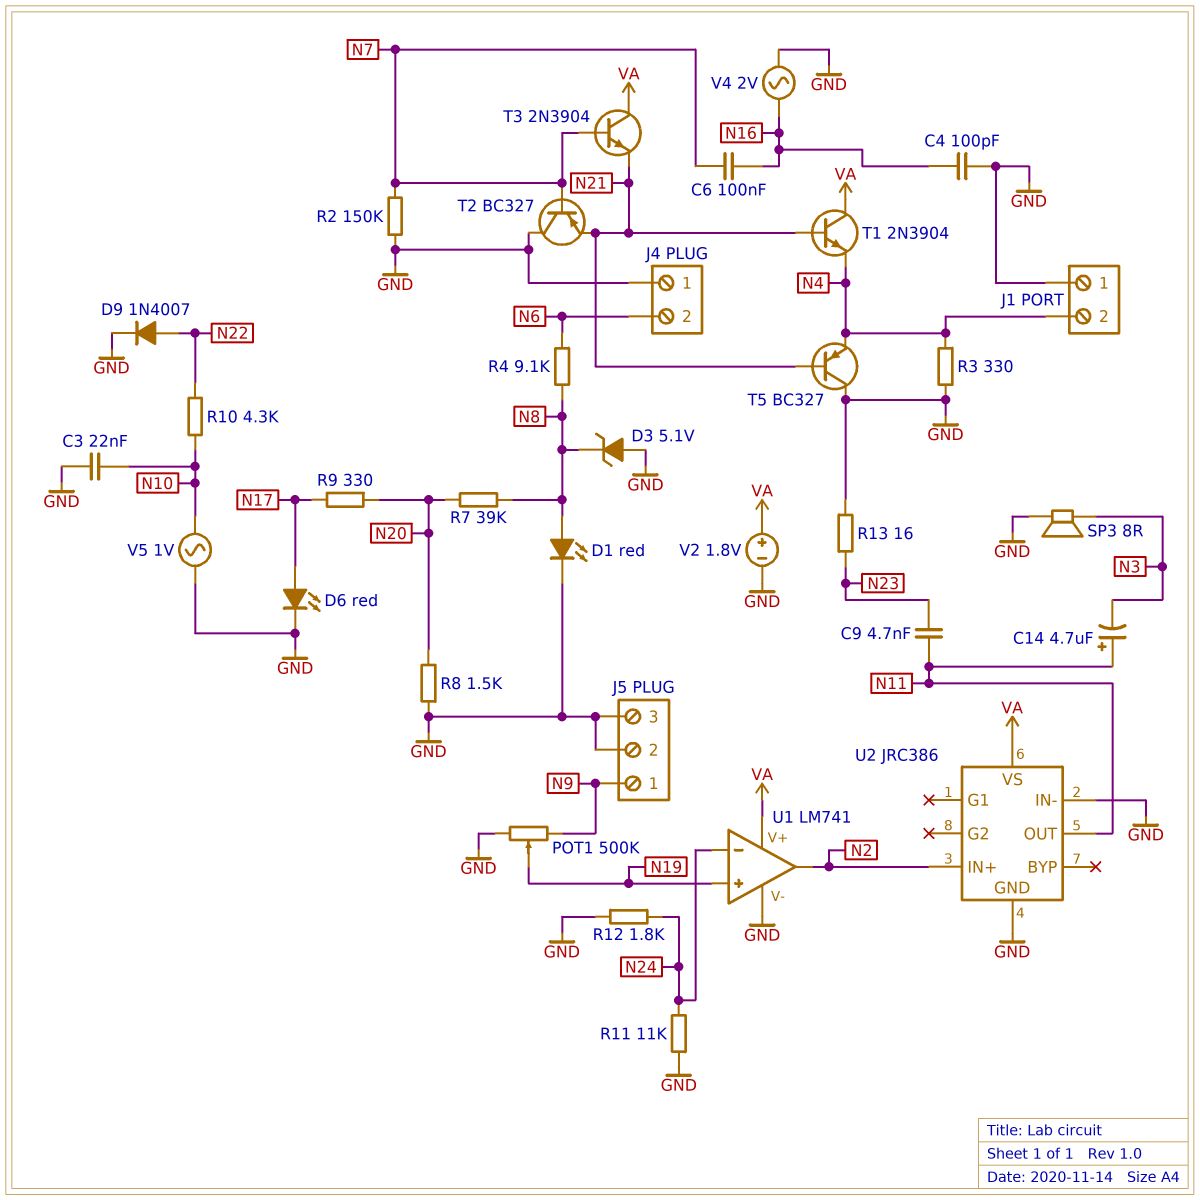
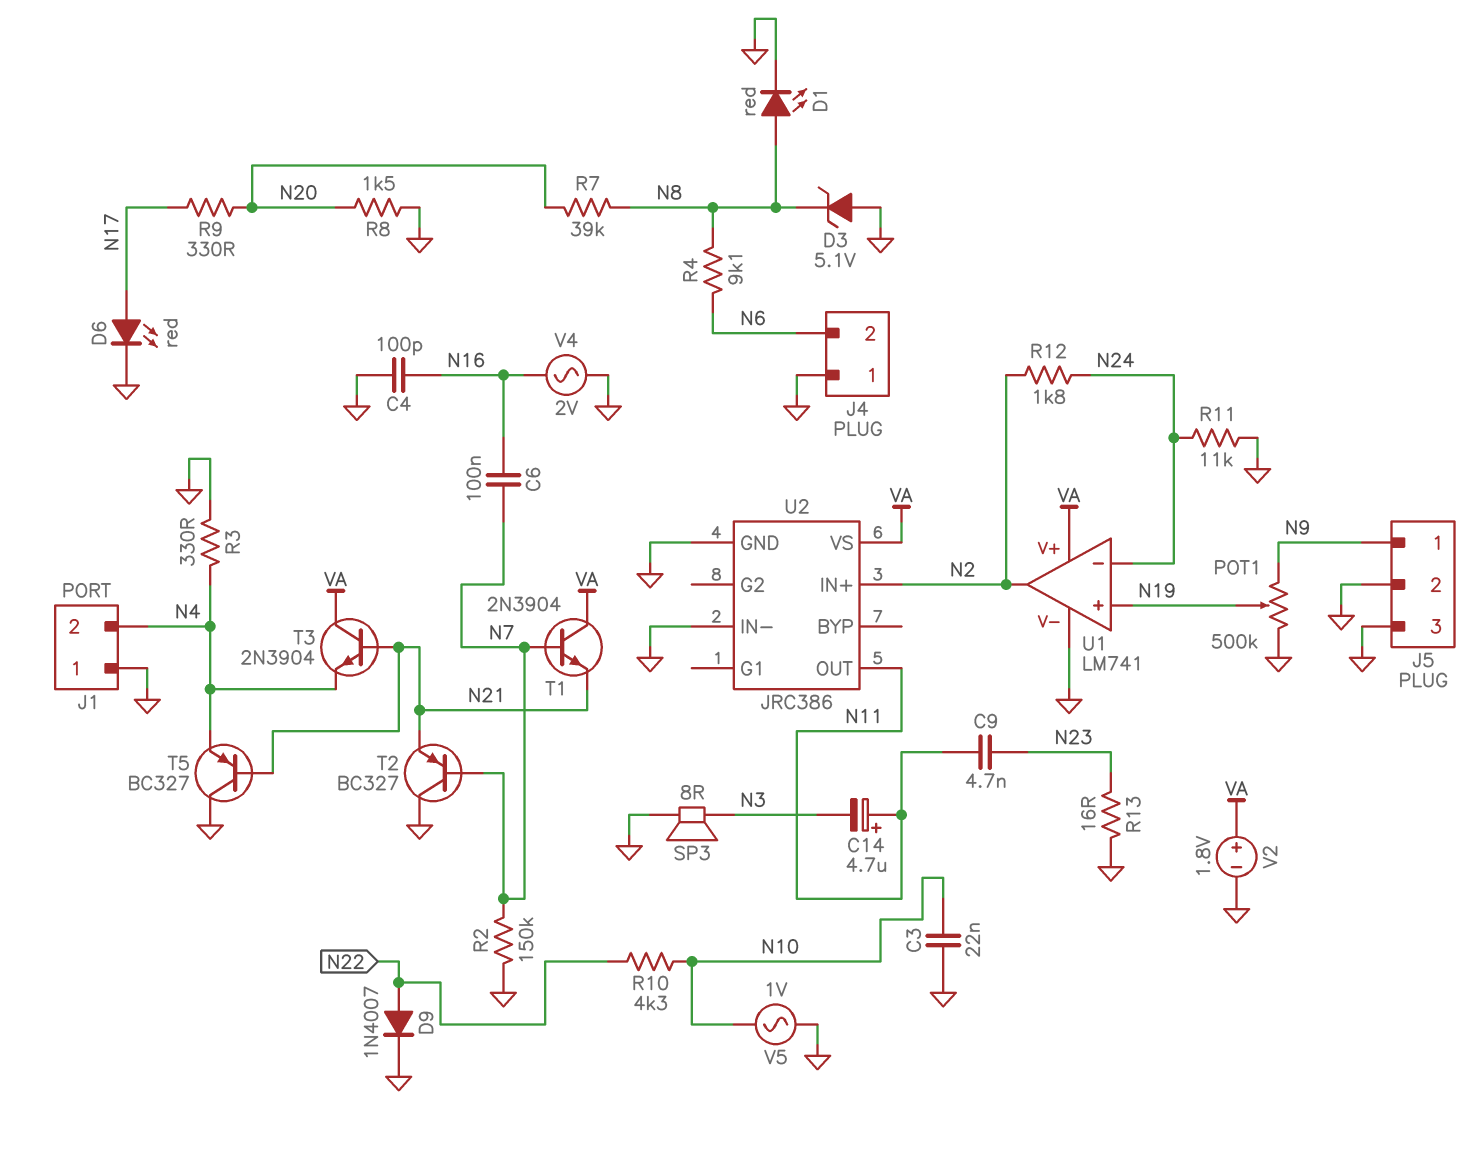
R12: 1.8k (GND, N24) -> 1.8k (N2, N24)
T1: NPN 2N3904 (B N21, C VA, E N4) -> NPN 2N3904 (B N7, C VA, E N21)
T3: NPN 2N3904 (B N7, C VA, E N21) -> NPN 2N3904 (B N21, C VA, E N4)

